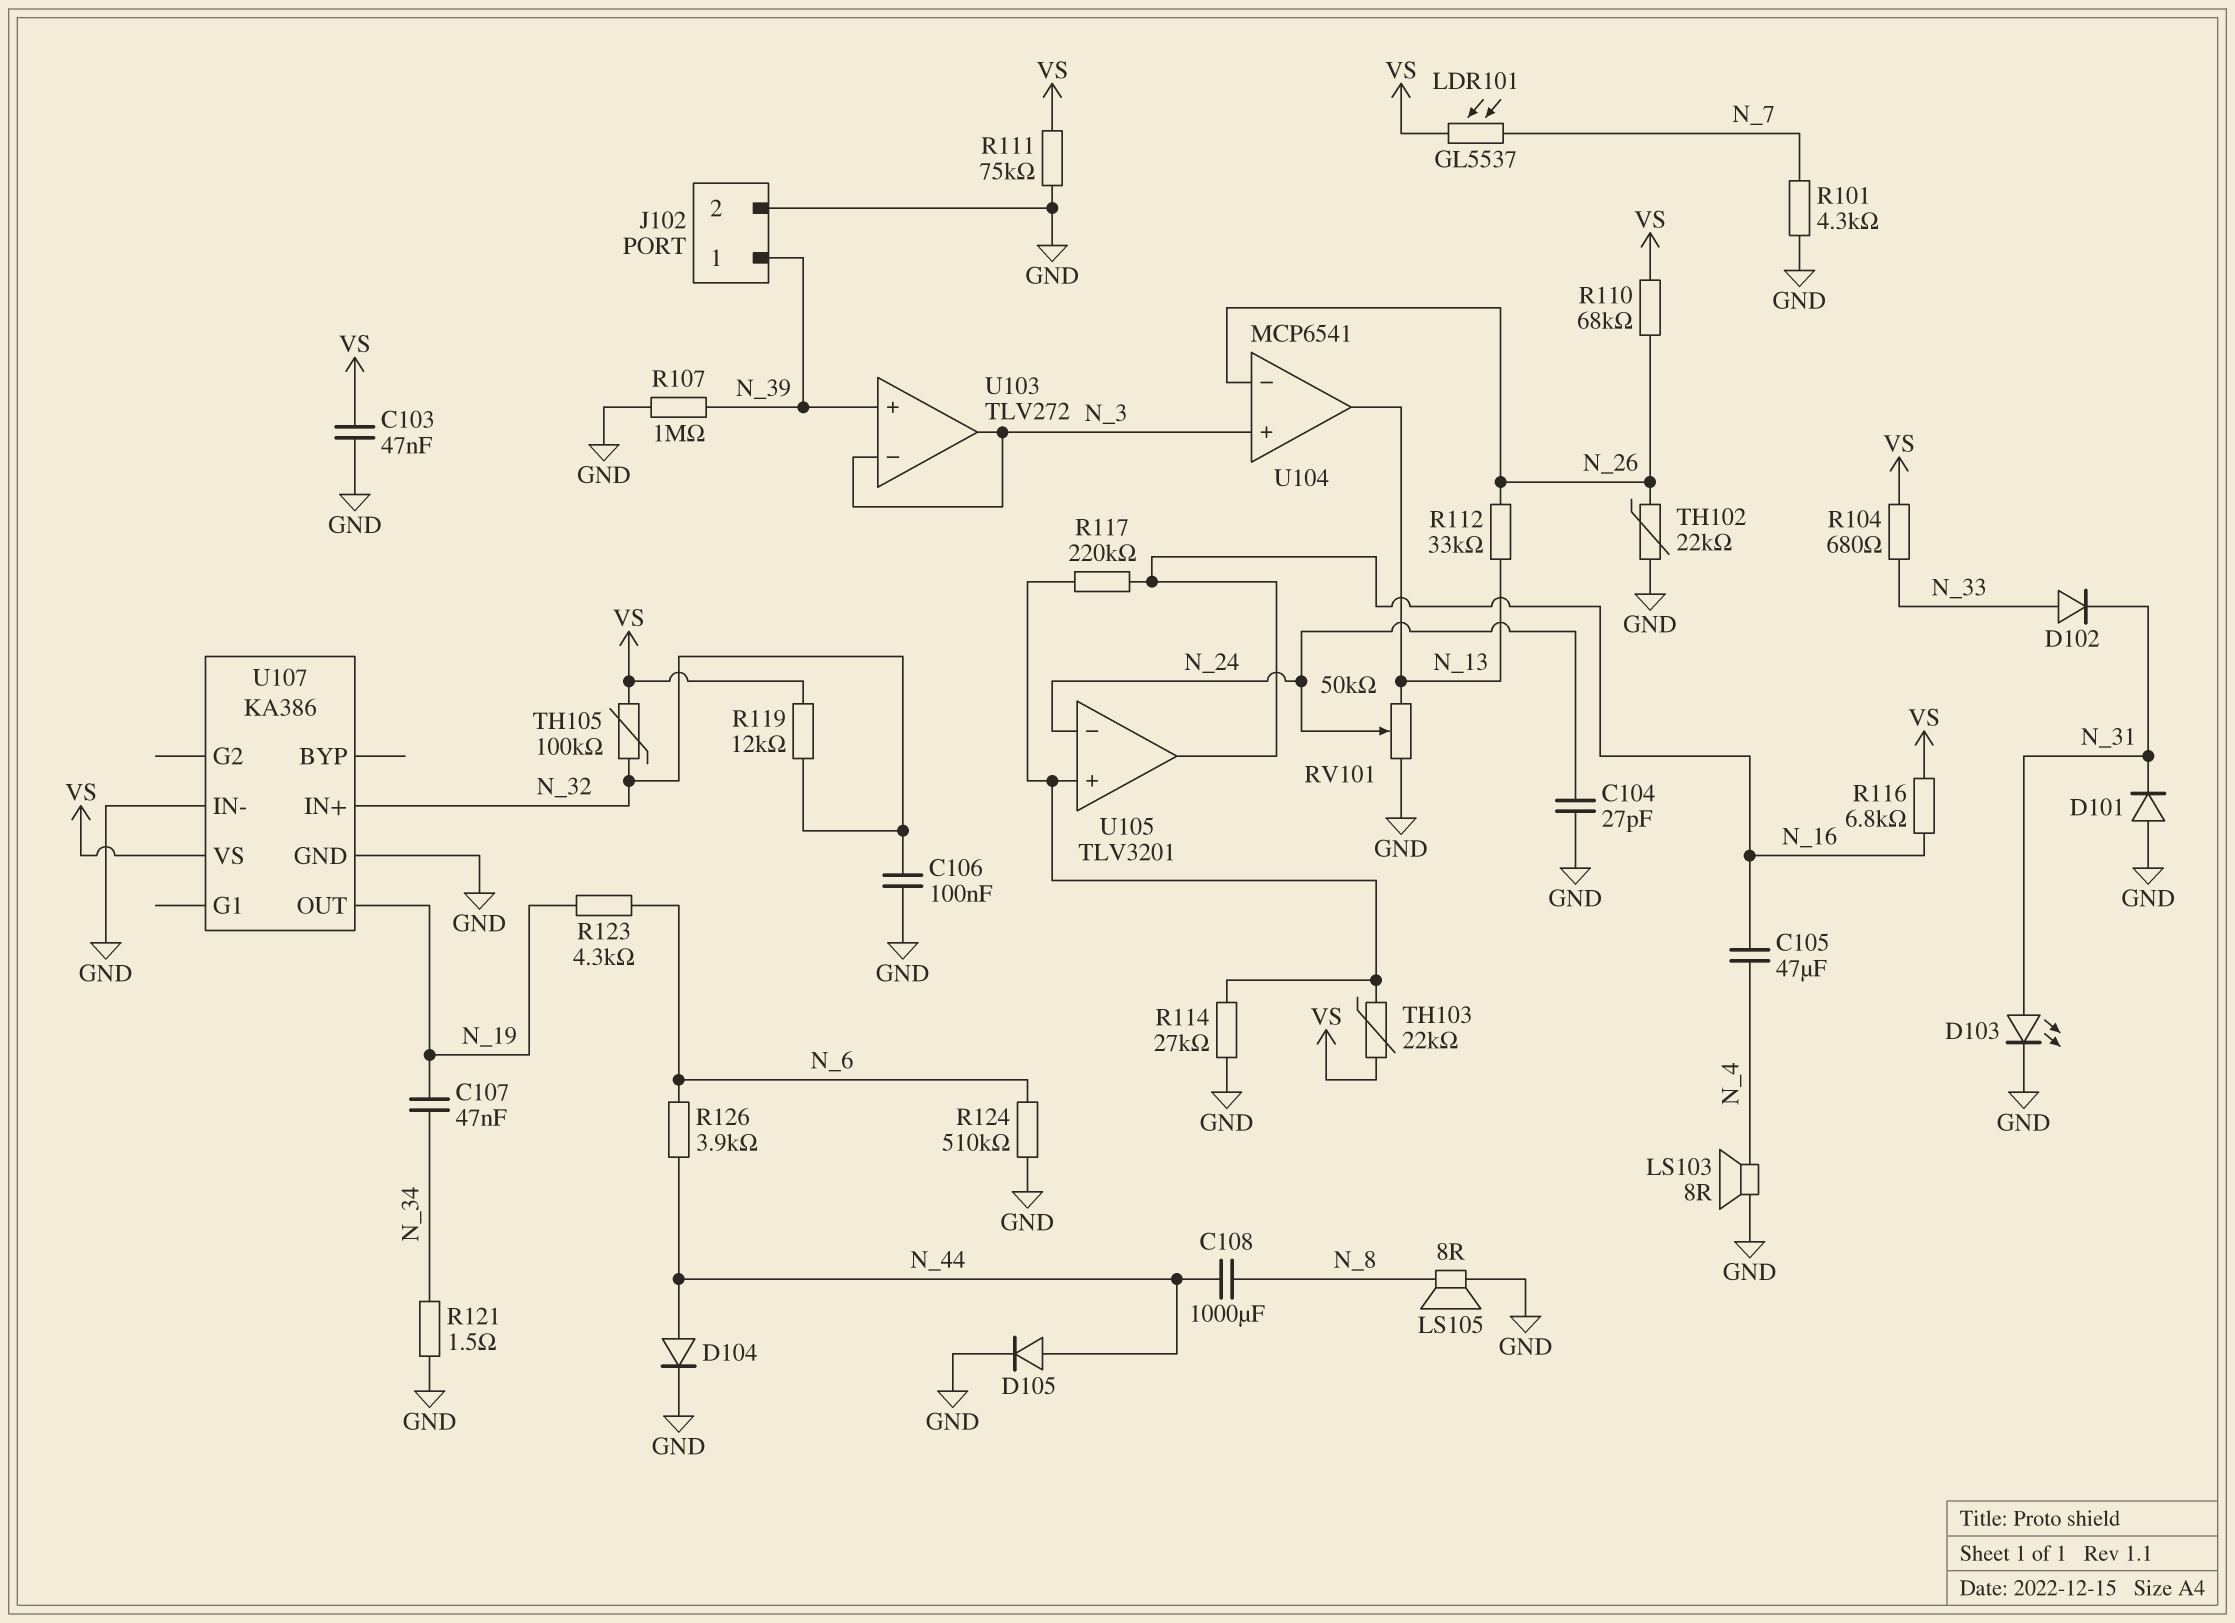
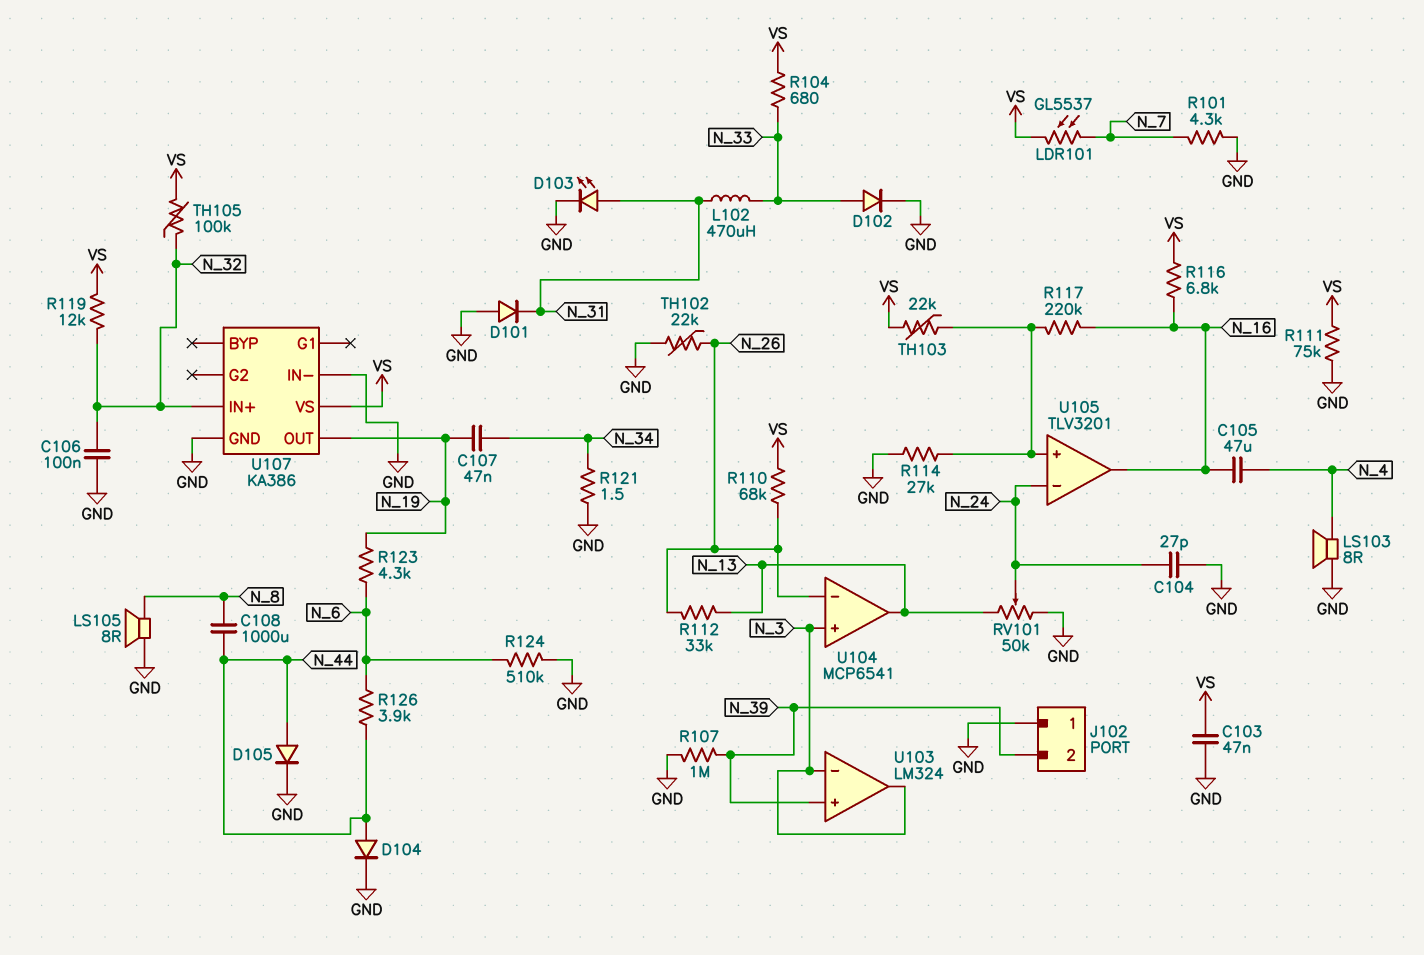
D102: diode (A N_33, K N_31) -> diode (A N_33, K GND)
J102 pin 1: N_39 -> GND
J102 pin 2: GND -> N_39
L102: none -> 470uH (N_31, N_33)
U103: TLV272 -> LM324

